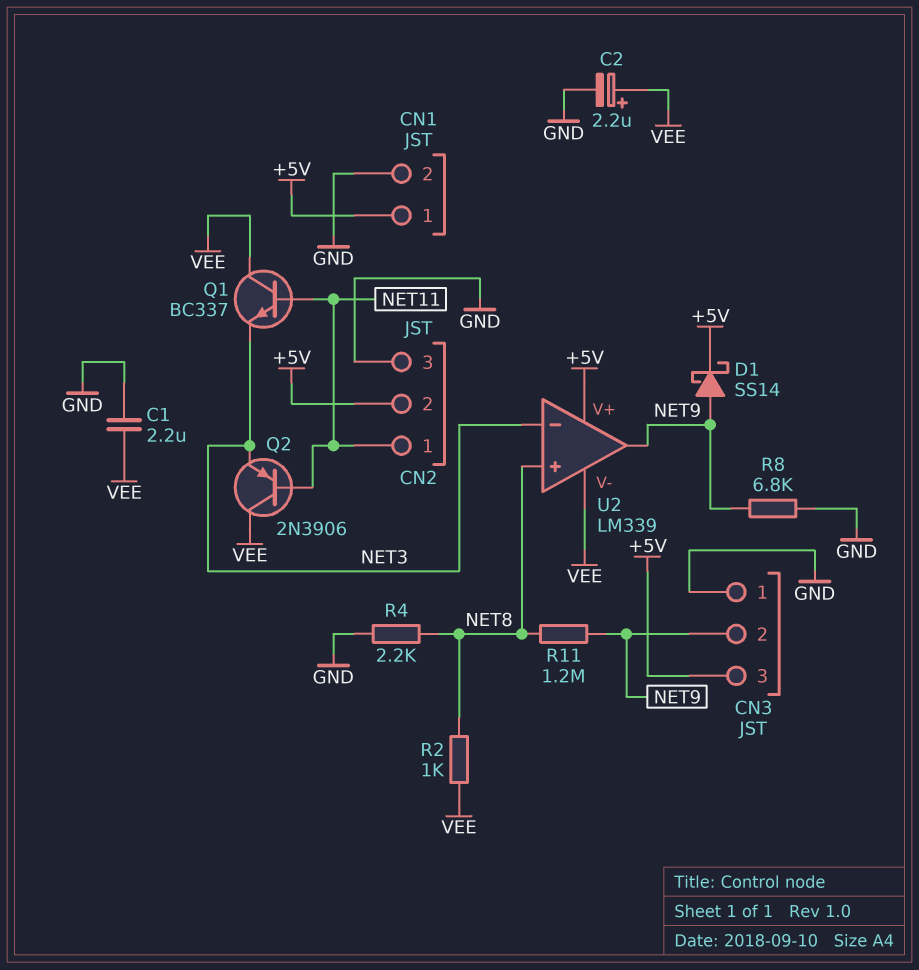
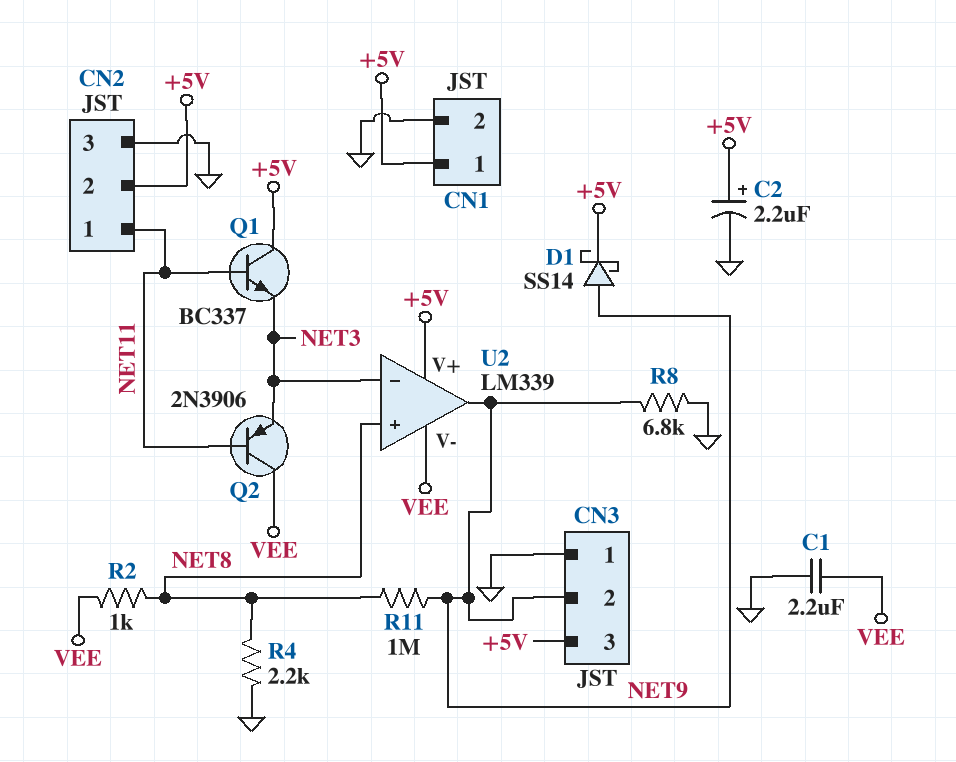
C2: 2.2uF (plus VEE, minus GND) -> 2.2uF (plus +5V, minus GND)
Q1: NPN BC337 (B NET11, C VEE, E NET3) -> NPN BC337 (B NET11, C +5V, E NET3)
R11: 1.2M (NET8, NET9) -> 1M (NET8, NET9)

